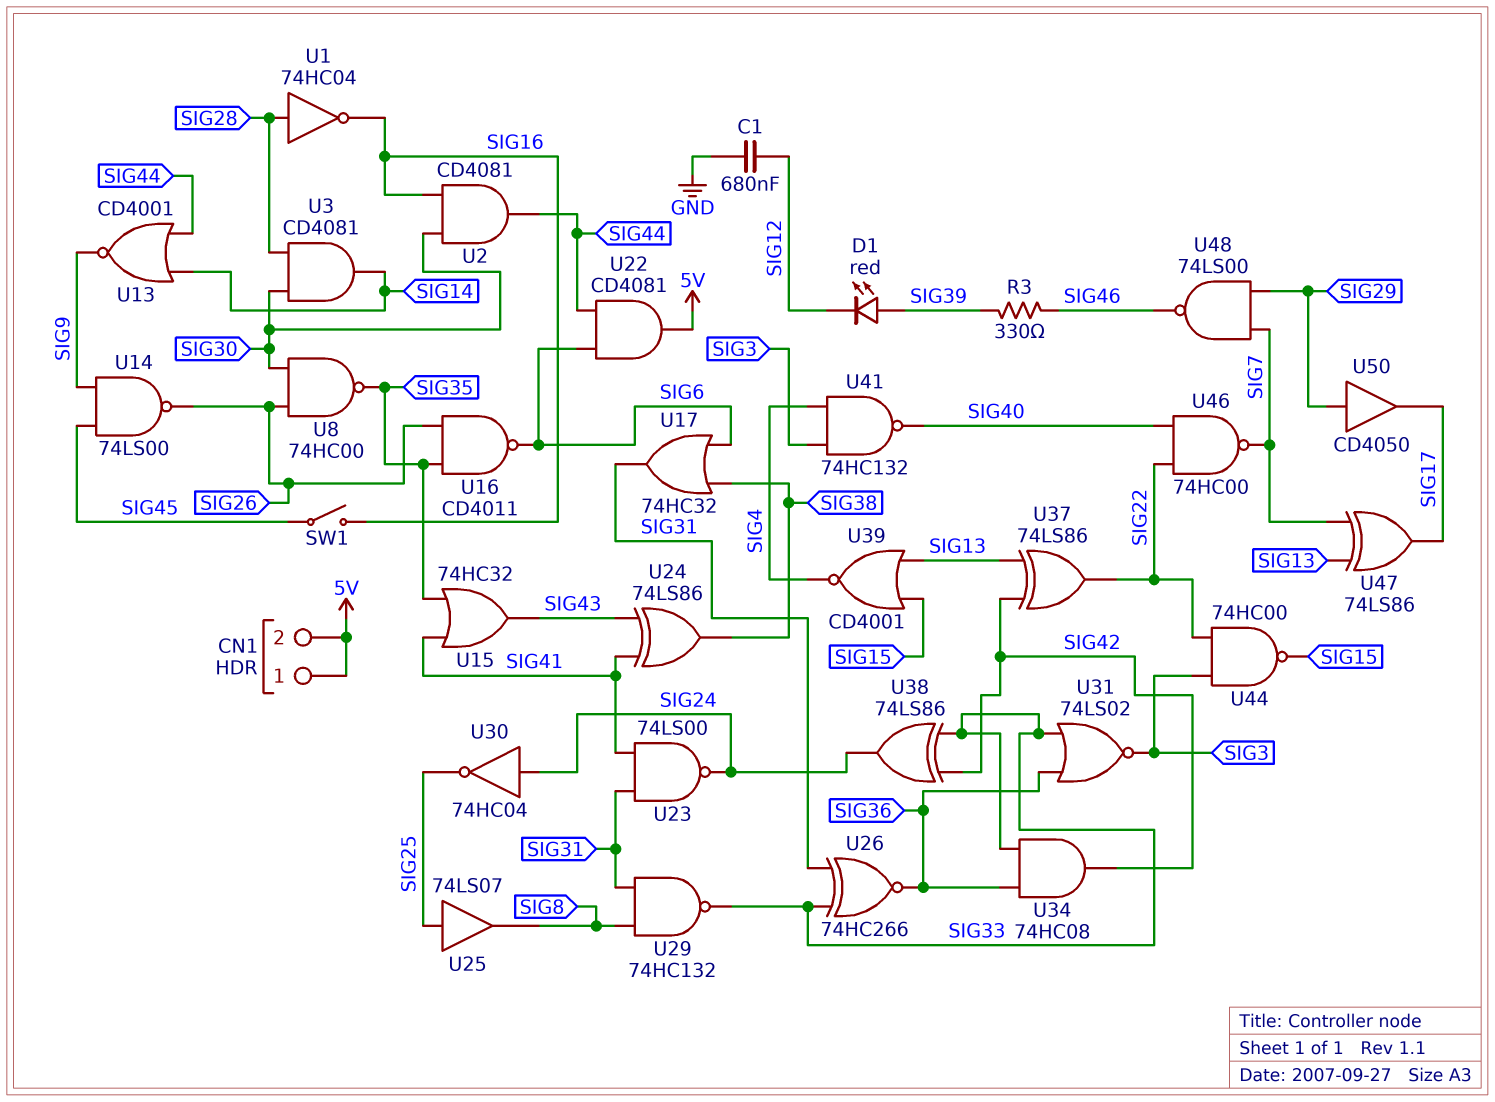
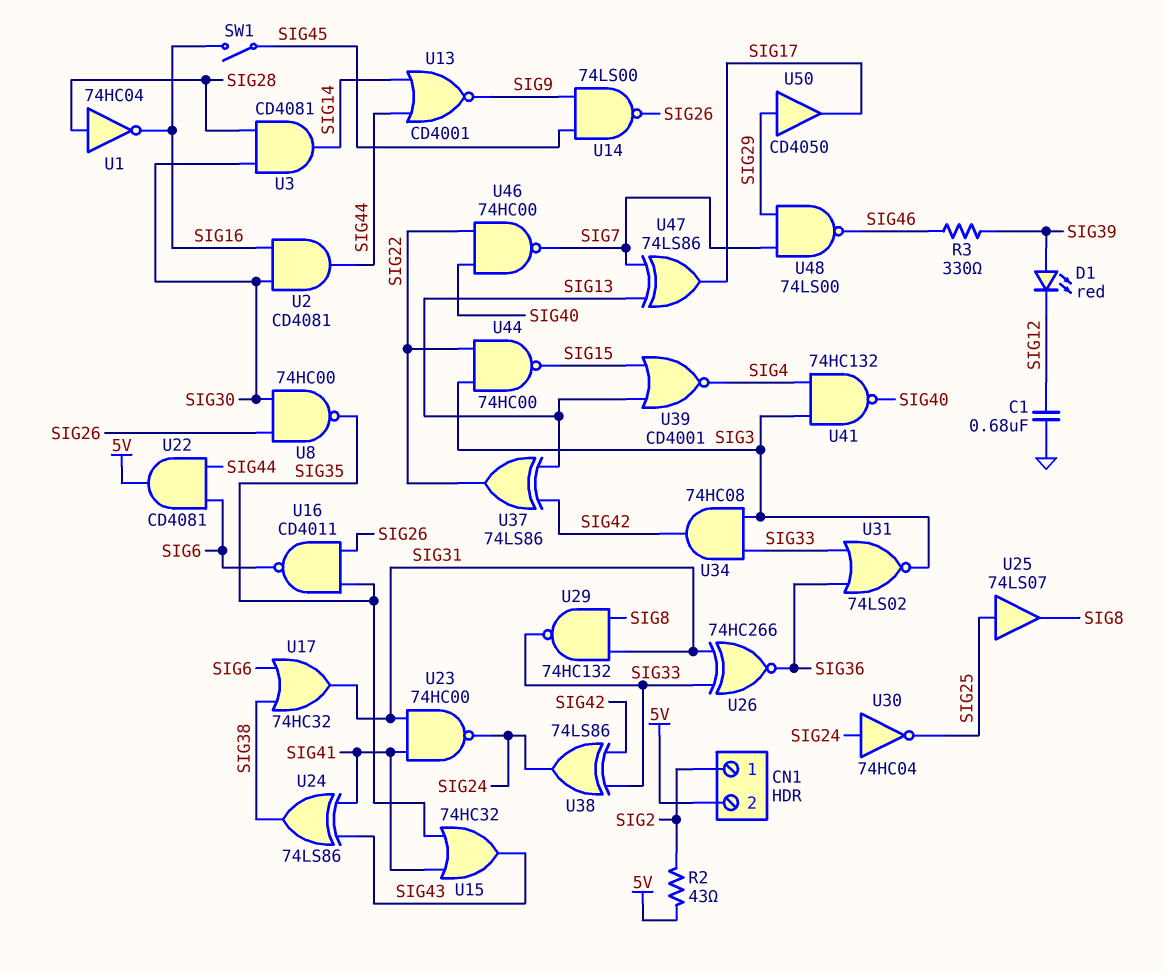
CN1 pin 1: 5V -> SIG2
R2: none -> 43 (5V, SIG2)
U23: NAND 74LS00 (in SIG31, in SIG41, out SIG24) -> NAND 74HC00 (in SIG31, in SIG41, out SIG24)
U34: AND 74HC08 (in SIG33, in SIG36, out SIG42) -> AND 74HC08 (in SIG3, in SIG33, out SIG42)

